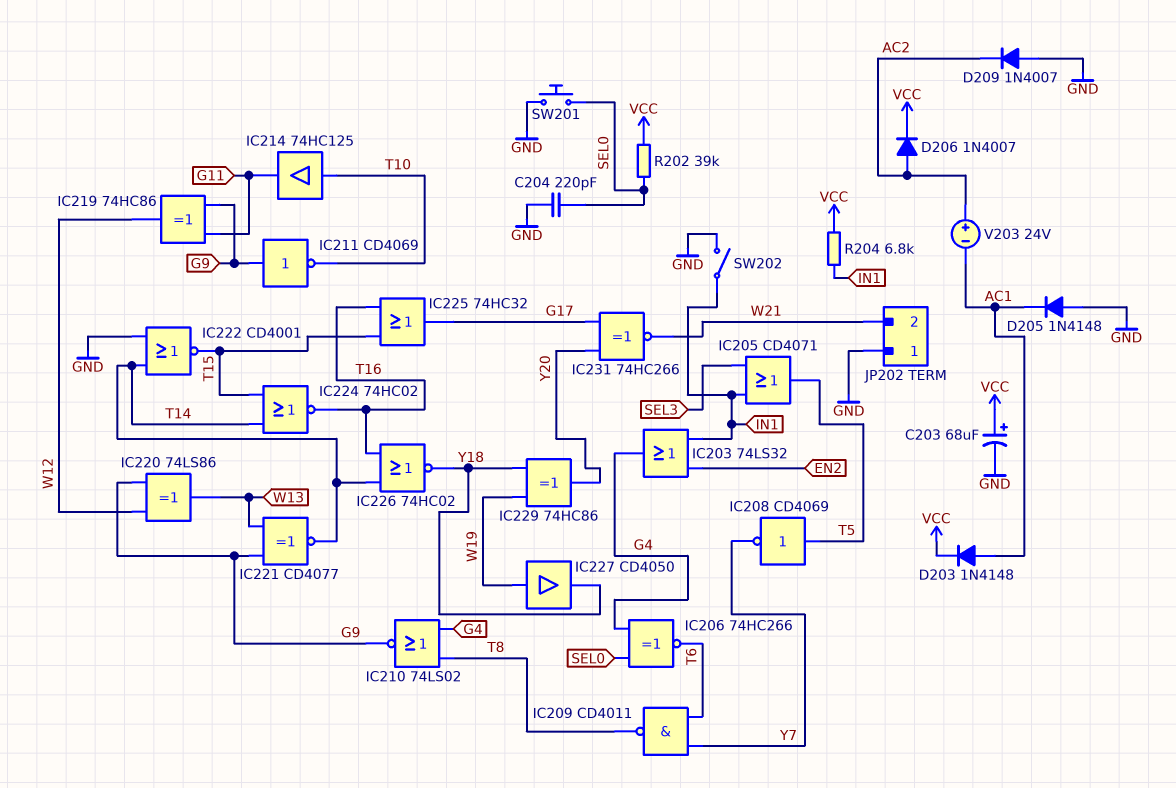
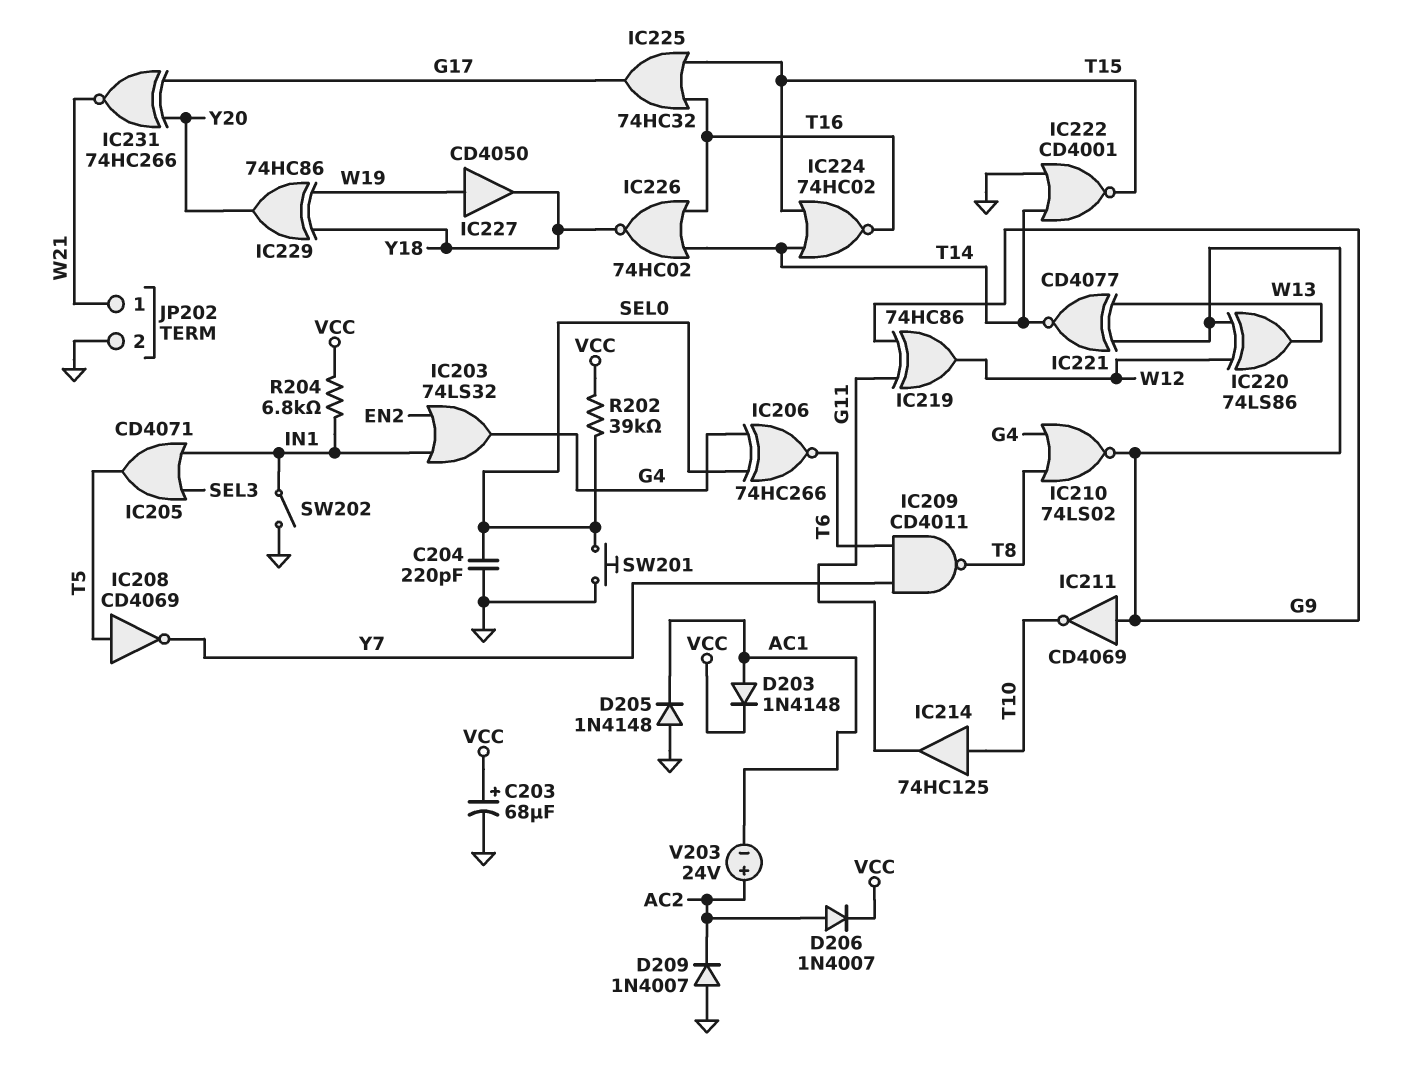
JP202 pin 1: GND -> W21
JP202 pin 2: W21 -> GND

